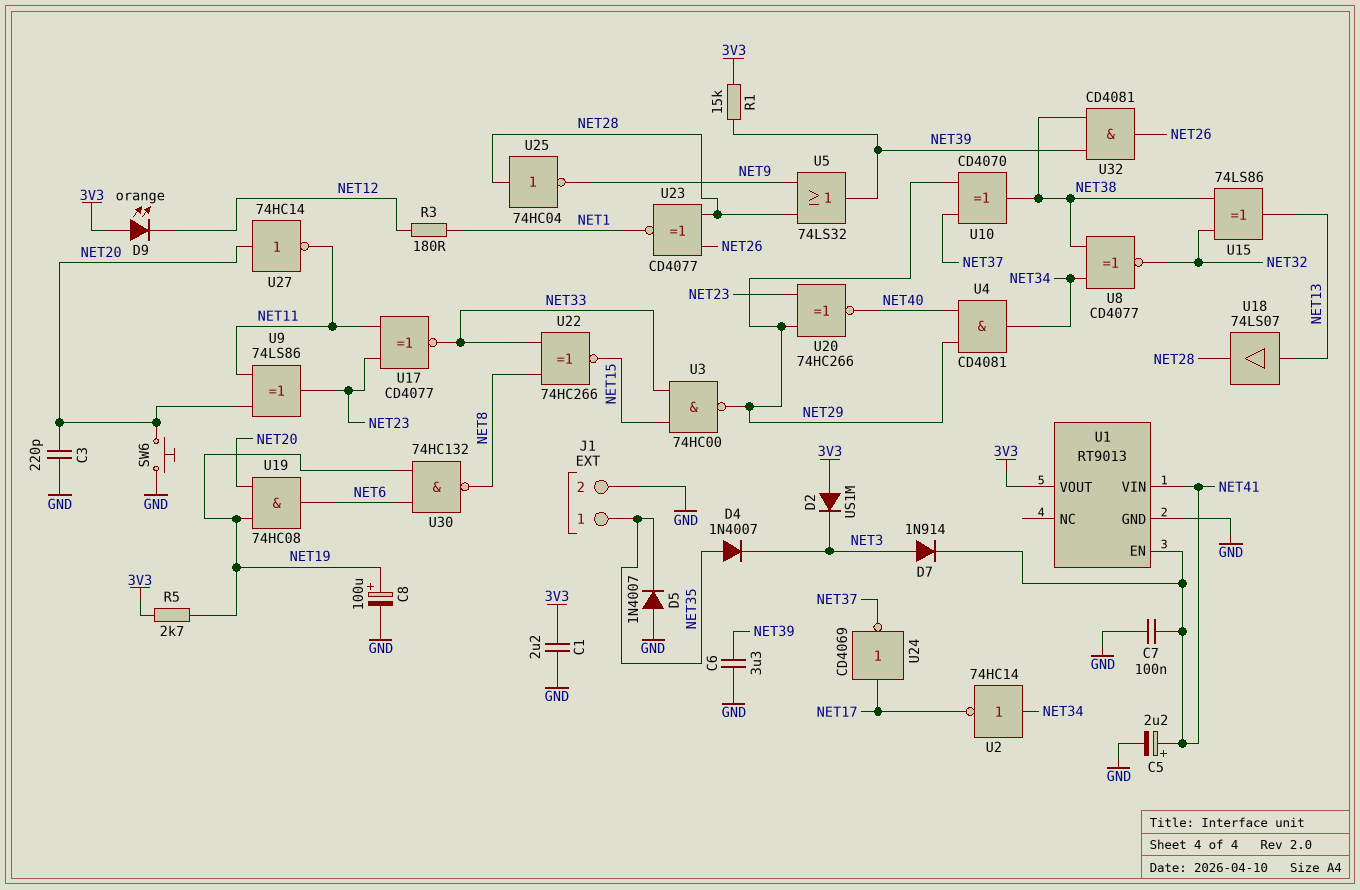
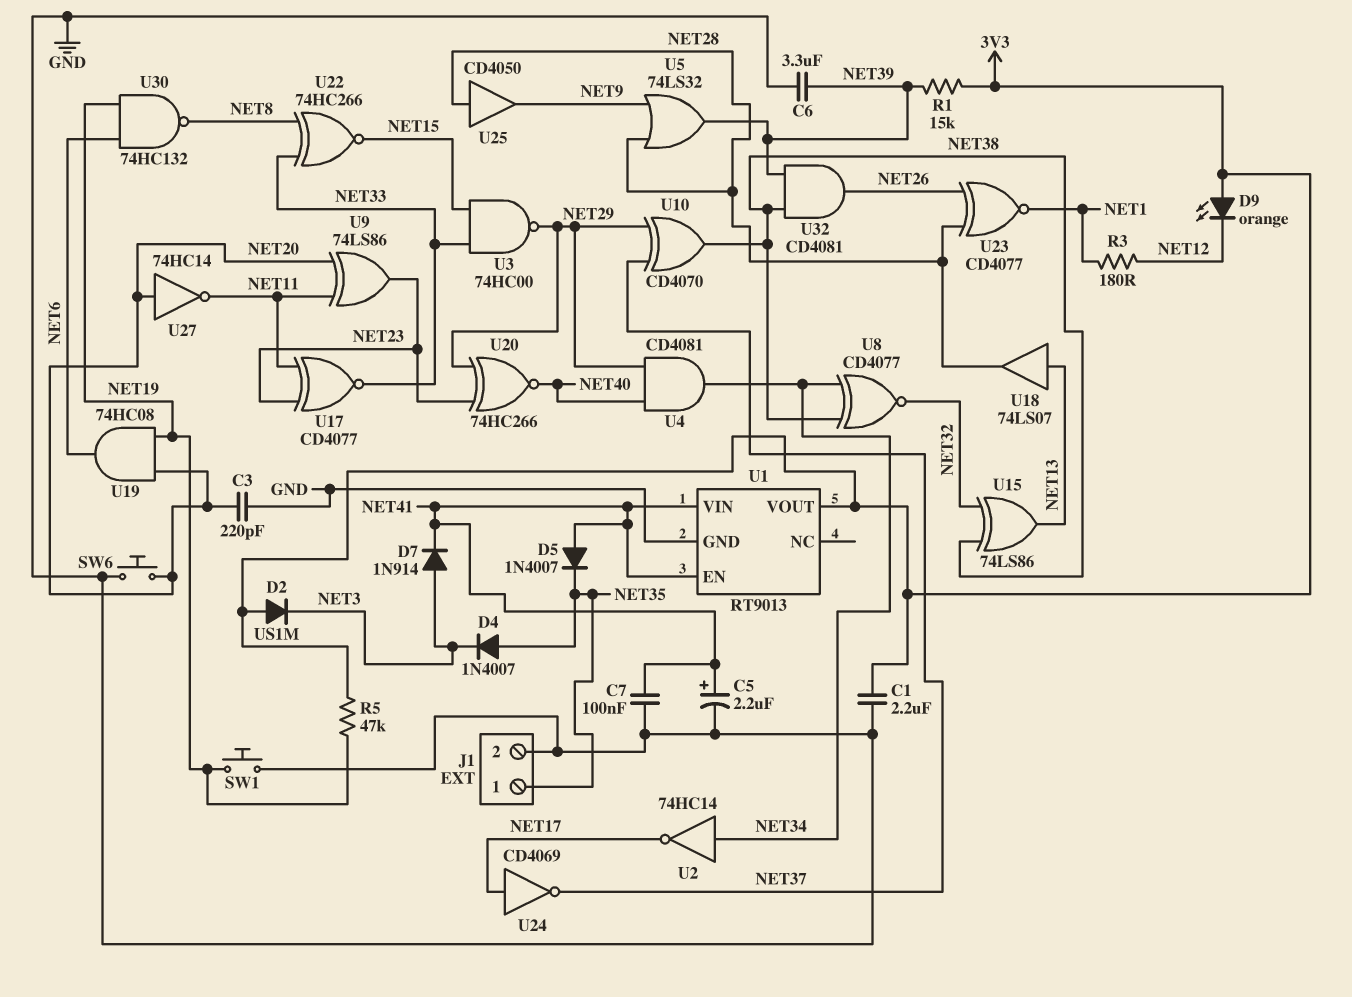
C8: 100uF (plus NET19, minus GND) -> none
D5: diode 1N4007 (A GND, K NET35) -> diode 1N4007 (A NET41, K NET35)
R5: 2.7k (3V3, NET19) -> 47k (3V3, NET19)
SW1: none -> button (GND, NET19)
U25: NOT 74HC04 (in NET28, out NET9) -> buffer CD4050 (in NET28, out NET9)

